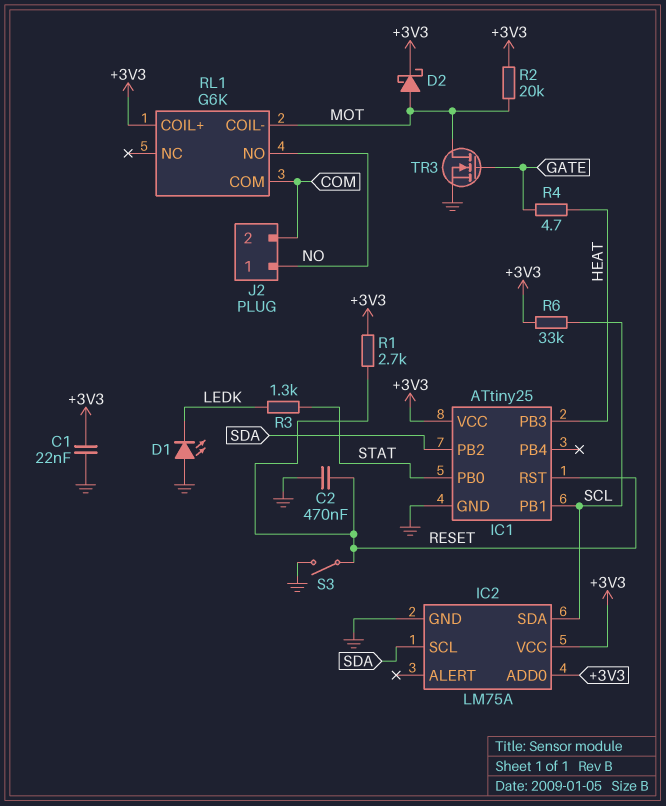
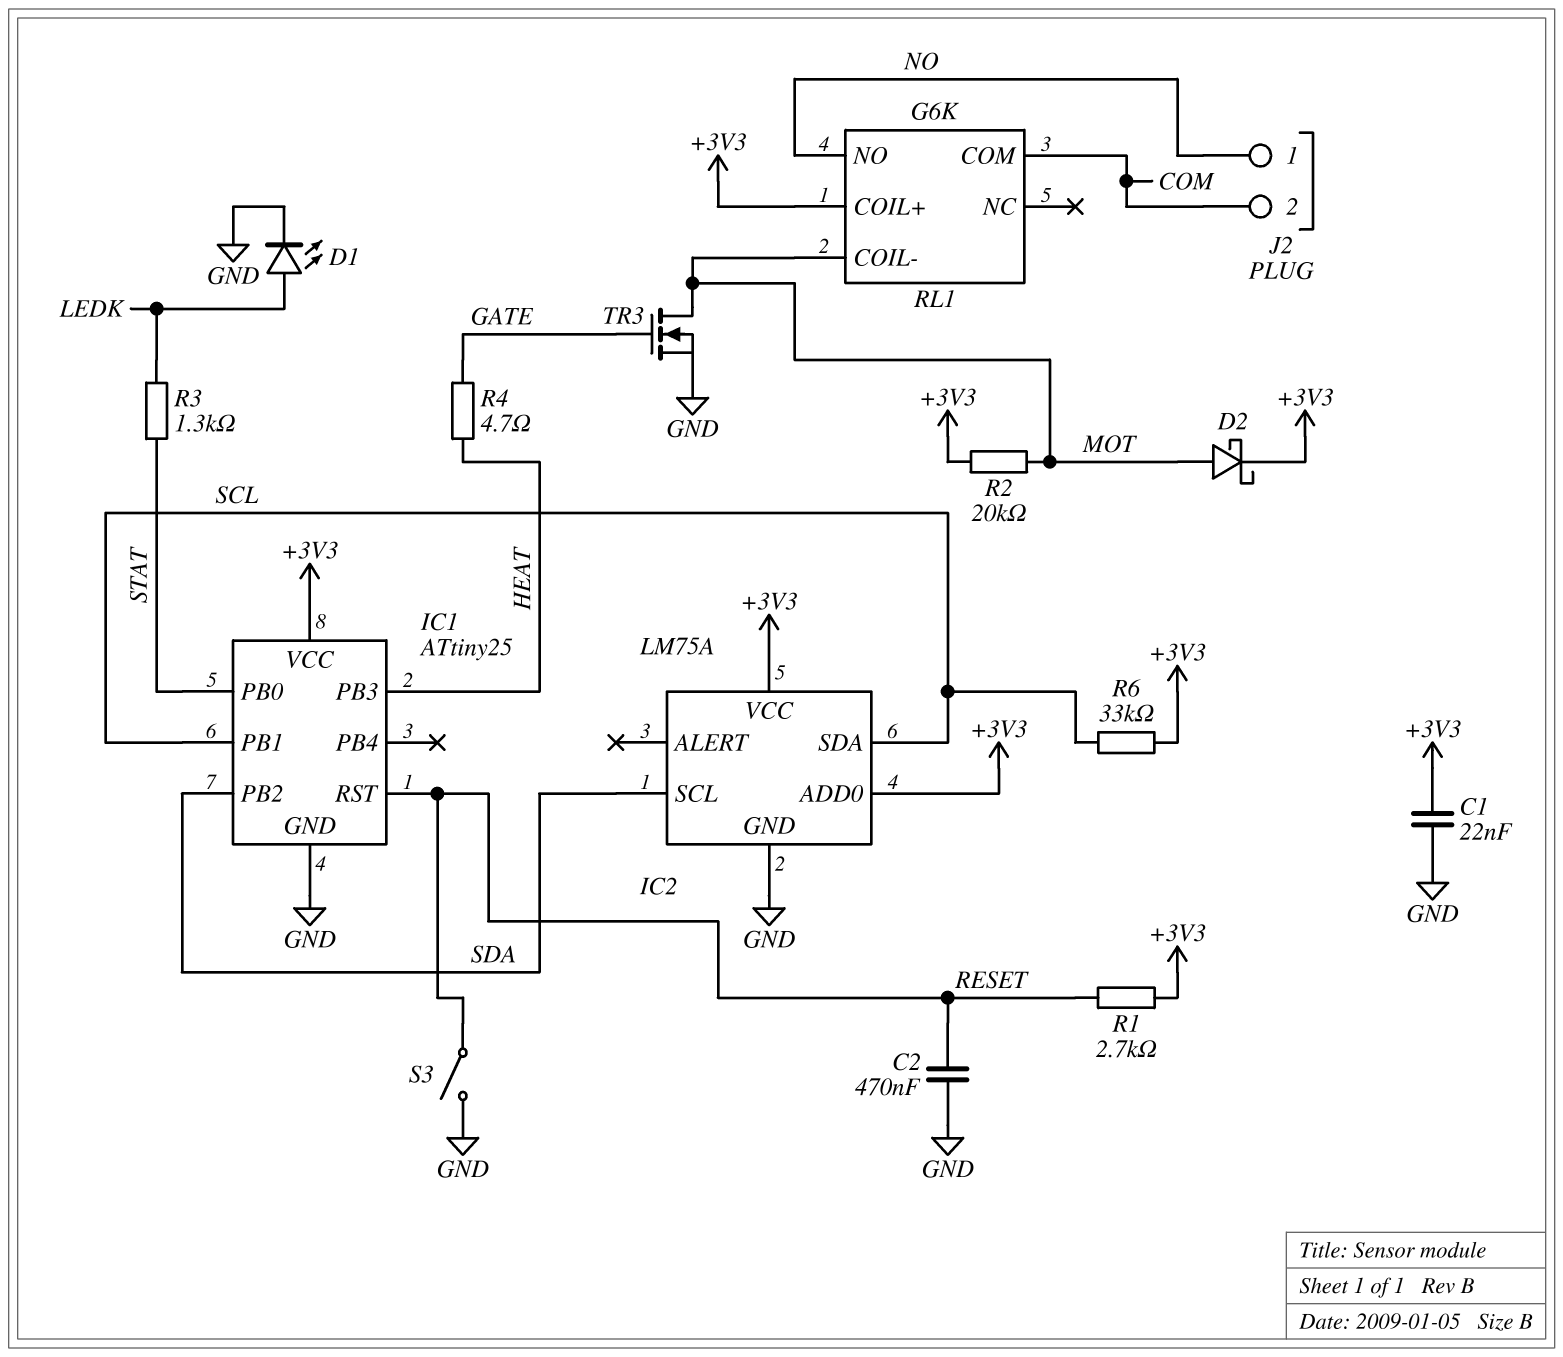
D1: LED (A GND, K LEDK) -> LED (A LEDK, K GND)

